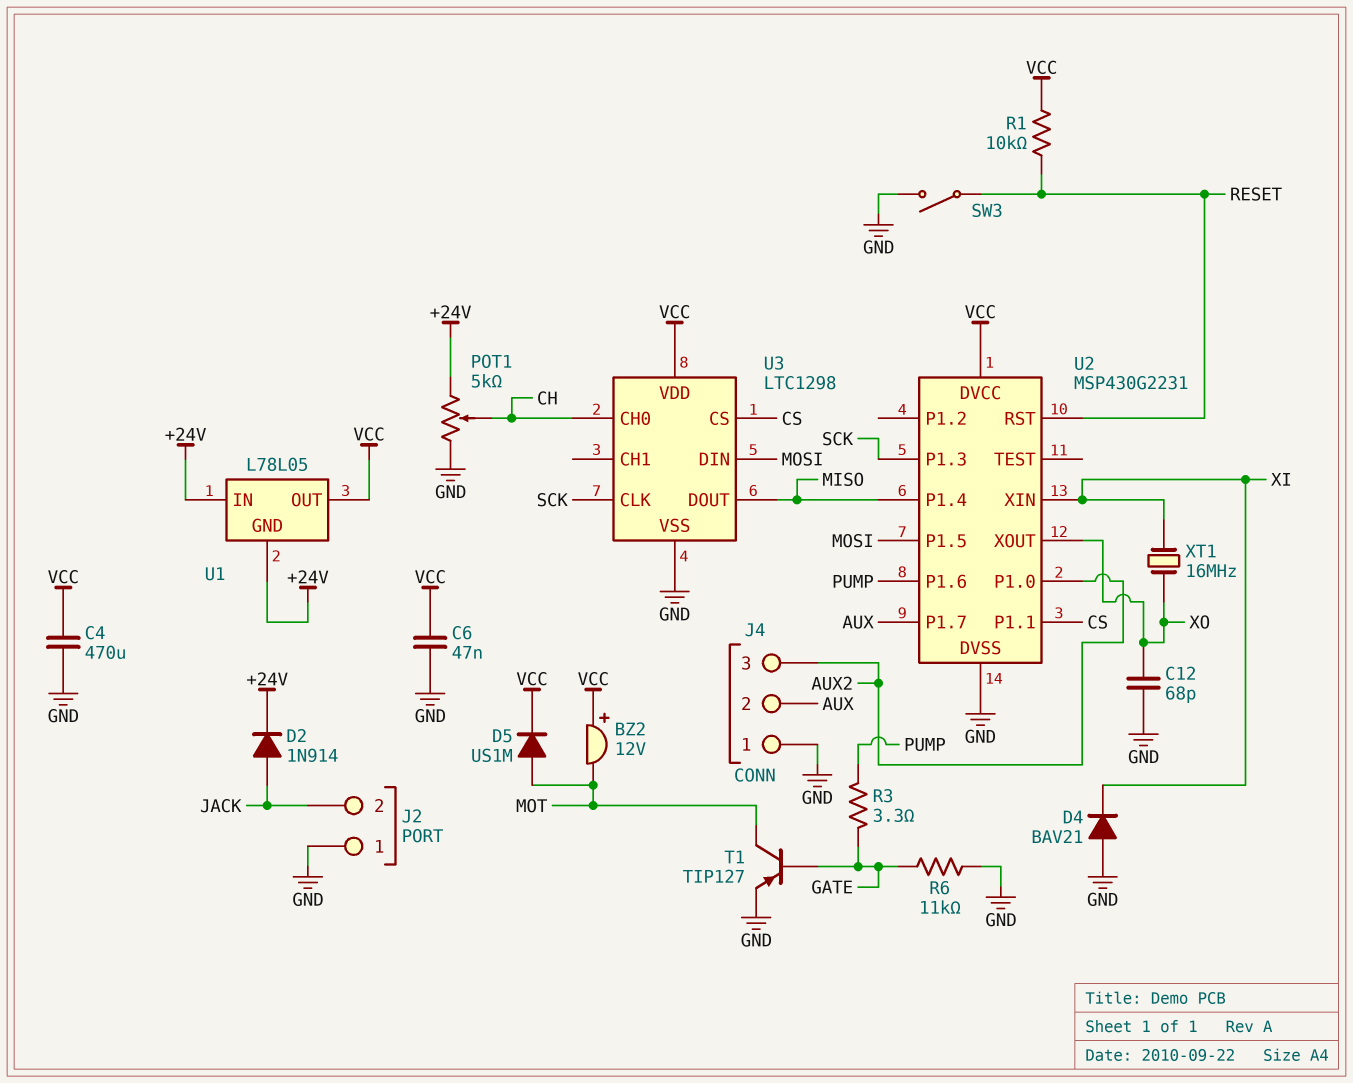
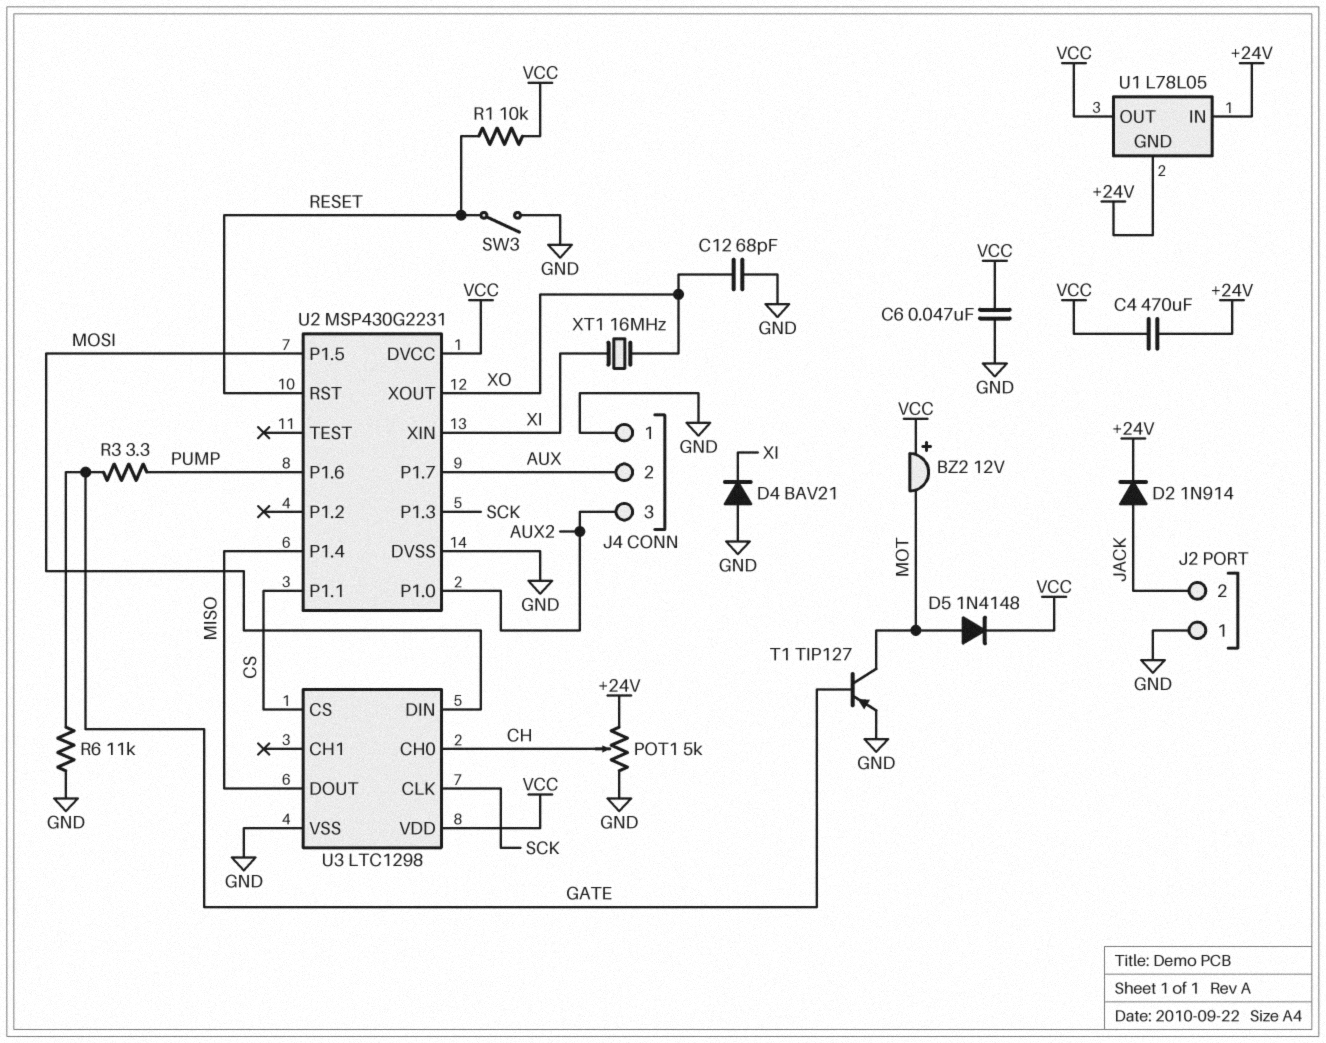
C4: 470uF (GND, VCC) -> 470uF (+24V, VCC)
D5: diode US1M (A MOT, K VCC) -> diode 1N4148 (A MOT, K VCC)

